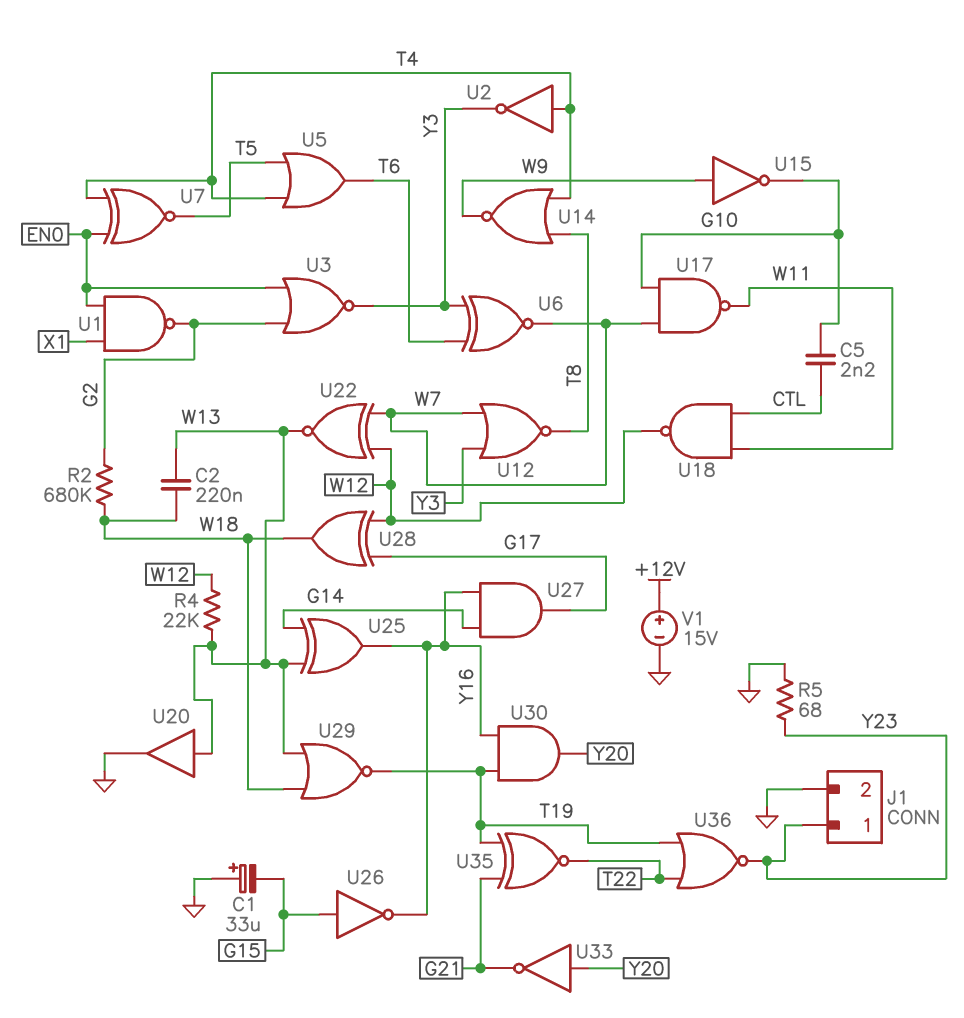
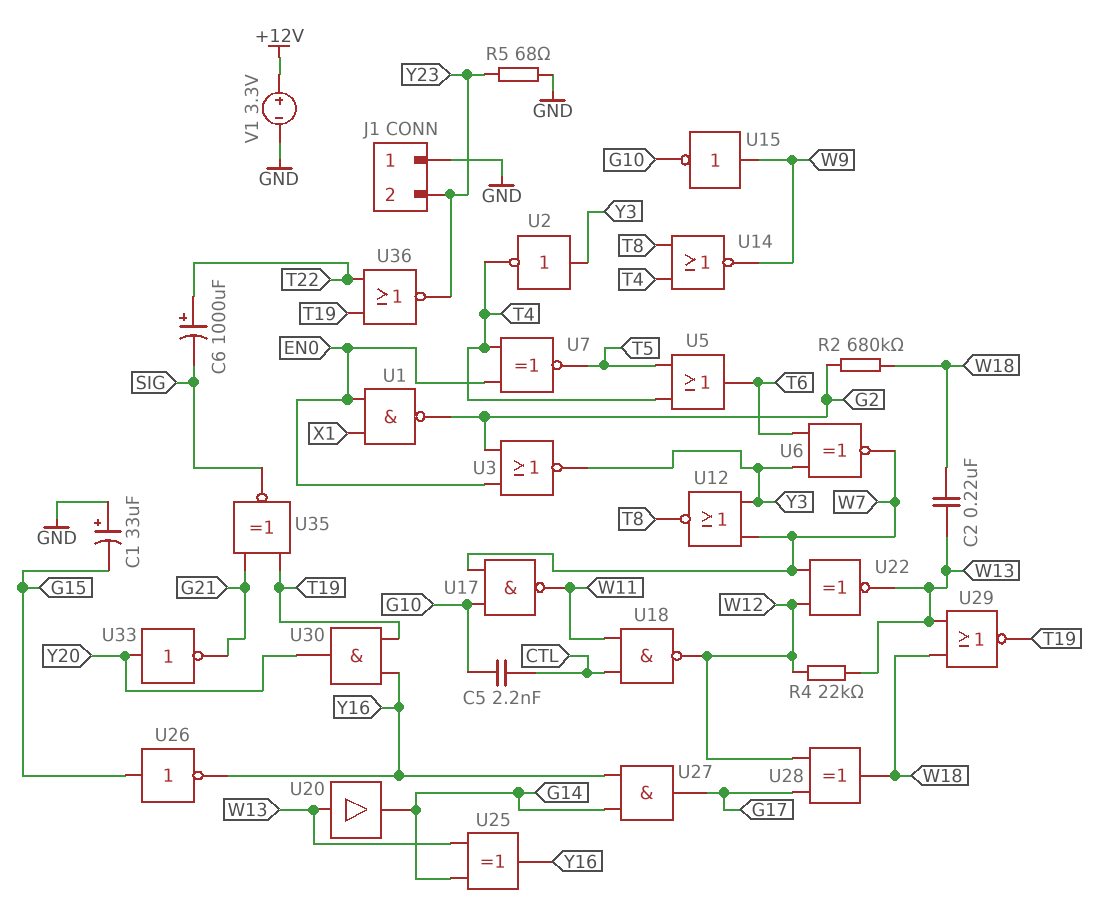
C6: none -> 1000uF (plus T22, minus SIG)
J1 pin 1: Y23 -> GND
J1 pin 2: GND -> Y23
U2: NOT (in T4, out Y3) -> NOT (in Y3, out T4)
U20: buffer (in W13, out GND) -> buffer (in W13, out G14)
U35: XNOR (in G21, in T19, out T22) -> XNOR (in G21, in T19, out SIG)
V1: 15V (plus +12V, minus GND) -> 3.3V (plus +12V, minus GND)

